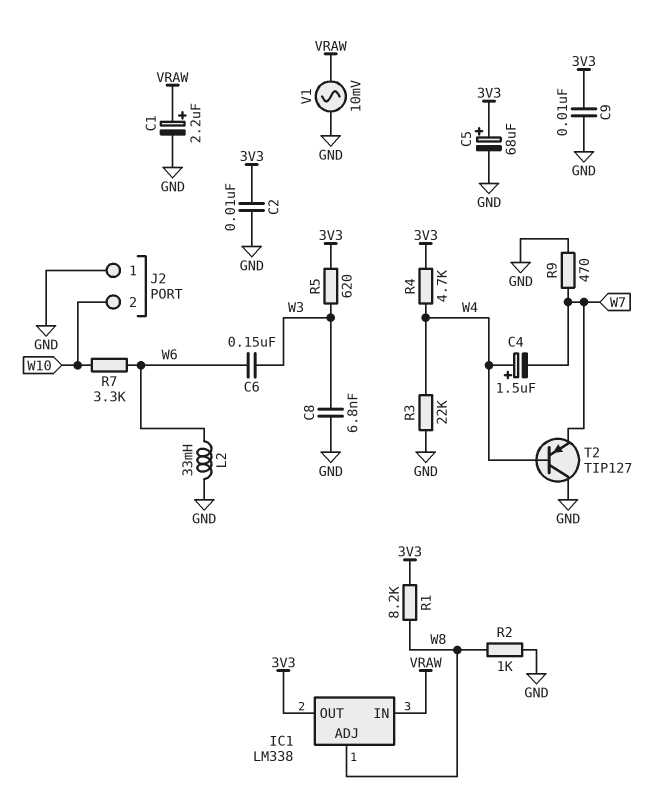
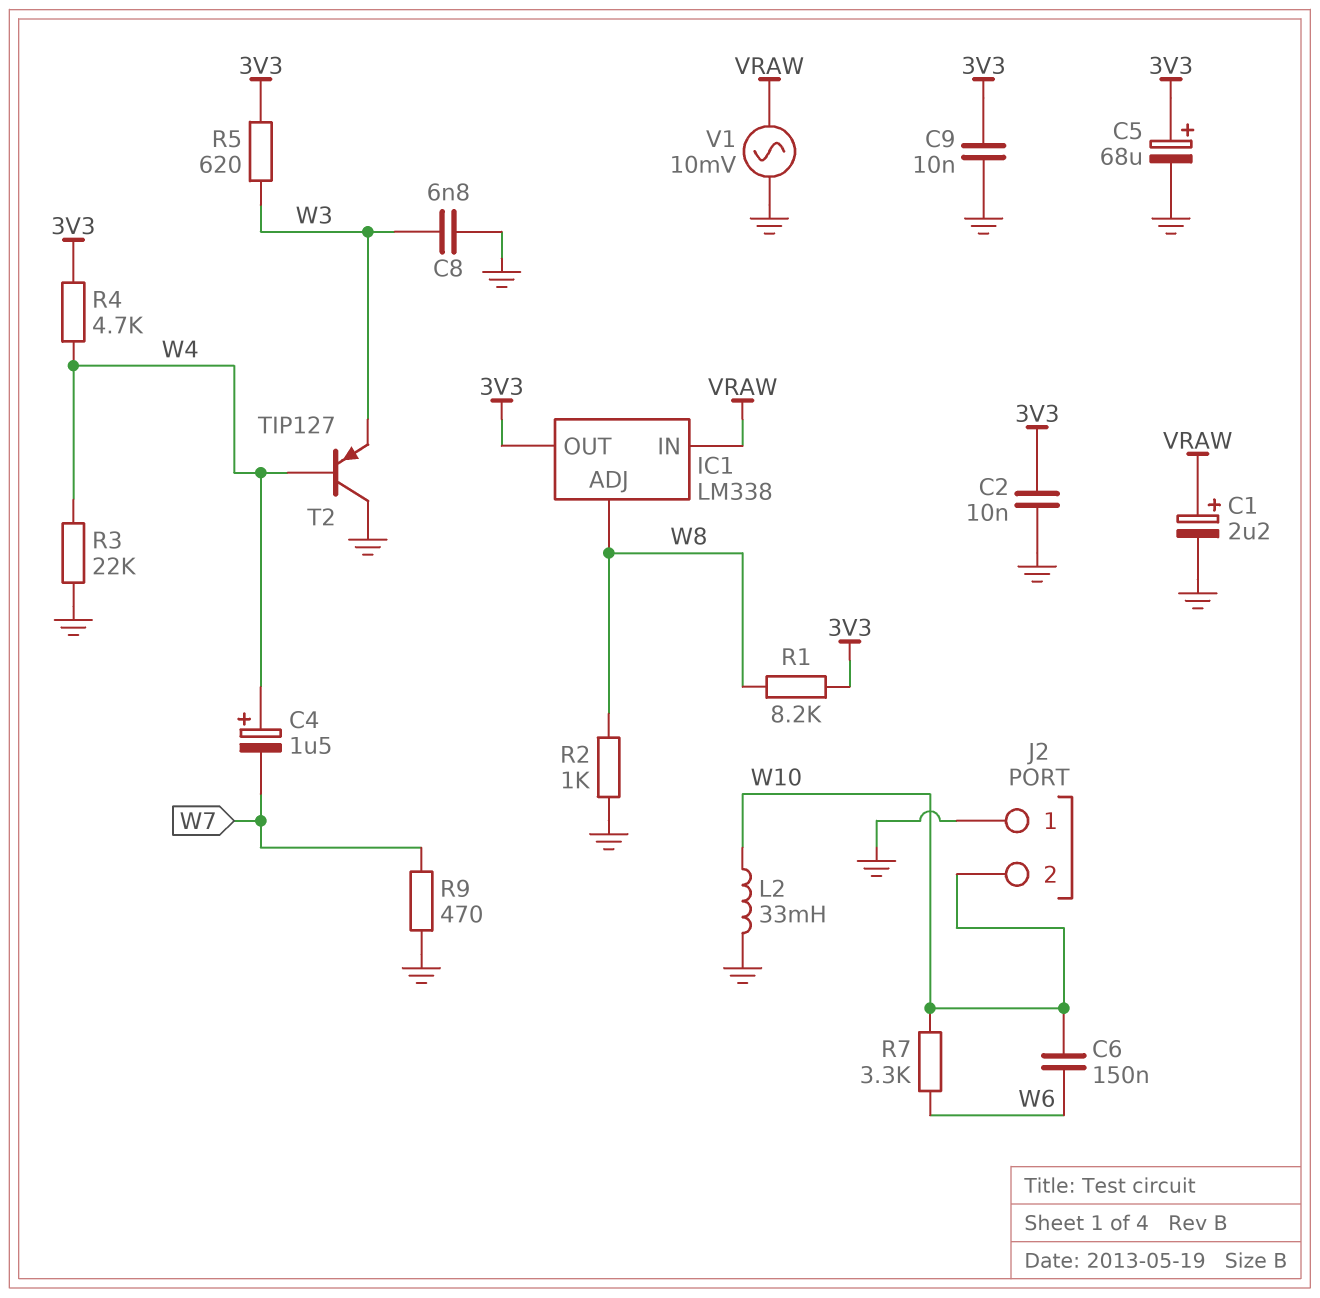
C6: 150nF (W3, W6) -> 150nF (W6, W10)
L2: 33mH (GND, W6) -> 33mH (GND, W10)
T2: PNP TIP127 (B W4, C GND, E W7) -> PNP TIP127 (B W4, C GND, E W3)

